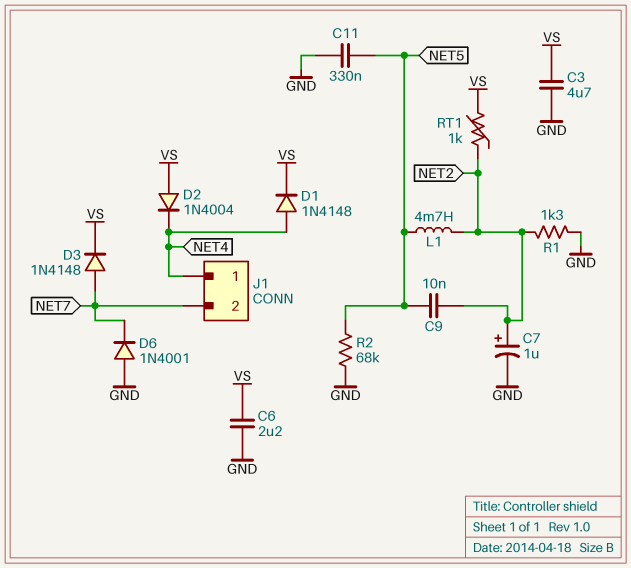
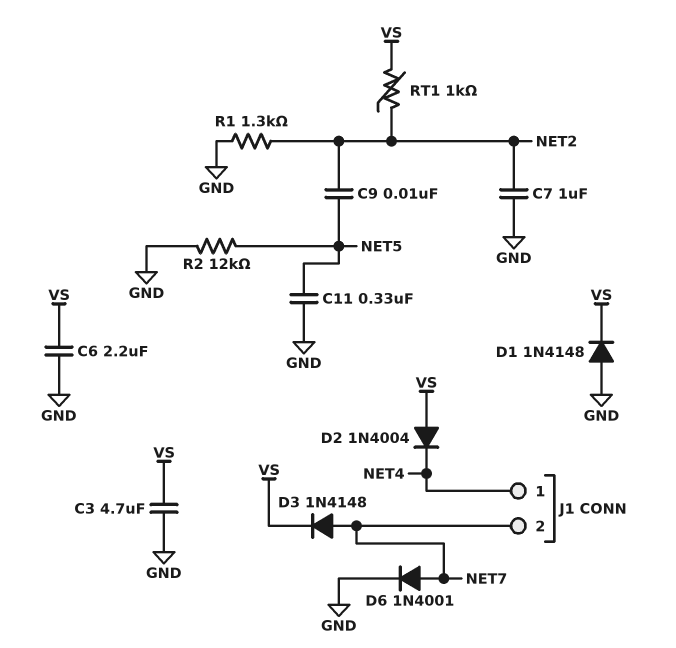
C7: 1uF (plus NET2, minus GND) -> 1uF (GND, NET2)
D1: diode 1N4148 (A NET4, K VS) -> diode 1N4148 (A GND, K VS)
D6: diode 1N4001 (A GND, K NET7) -> diode 1N4001 (A NET7, K GND)
L1: 4.7mH (NET2, NET5) -> none
R2: 68k (GND, NET5) -> 12k (GND, NET5)

